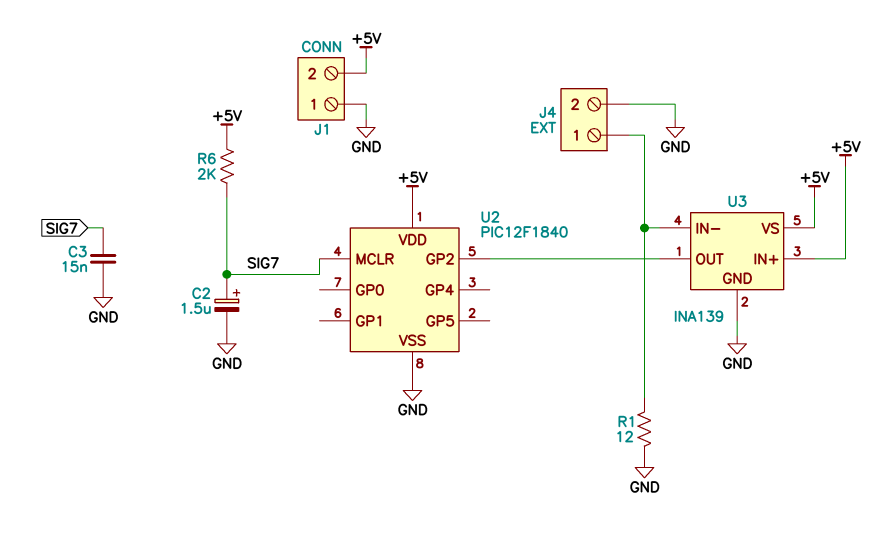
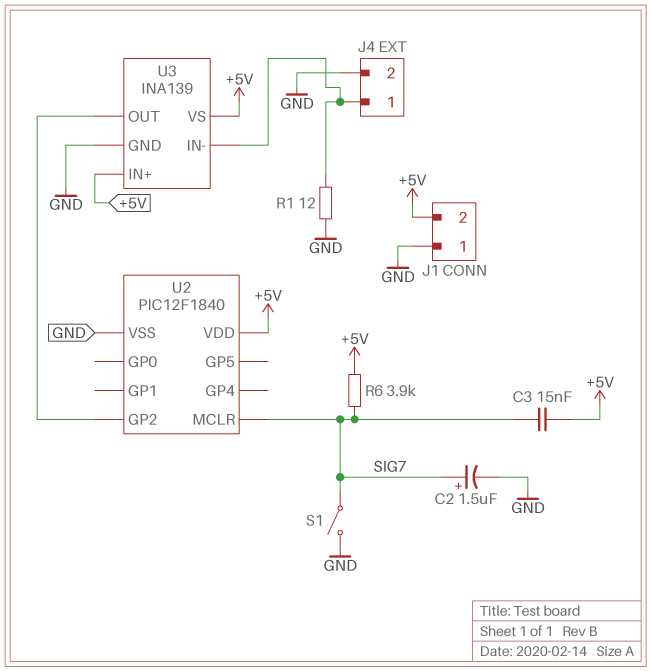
C3: 15nF (GND, SIG7) -> 15nF (+5V, SIG7)
R6: 2k (+5V, SIG7) -> 3.9k (+5V, SIG7)
S1: none -> switch (GND, SIG7)

